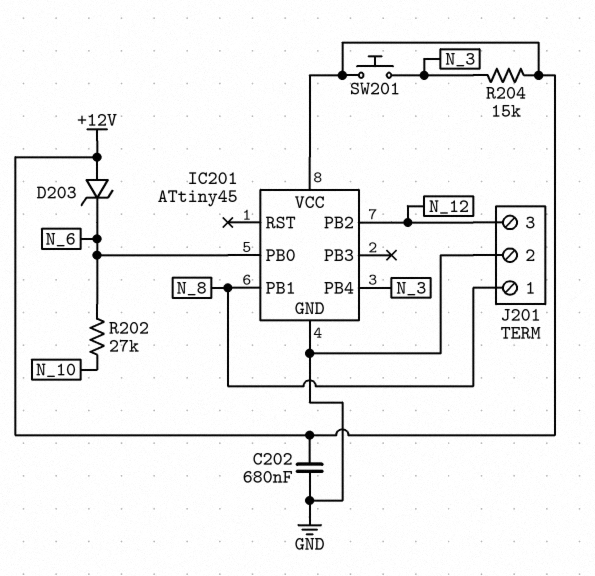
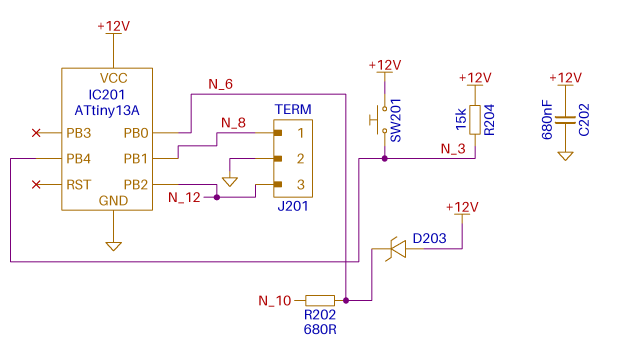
IC201: ATtiny45 -> ATtiny13A
R202: 27k (N_6, N_10) -> 680 (N_6, N_10)

